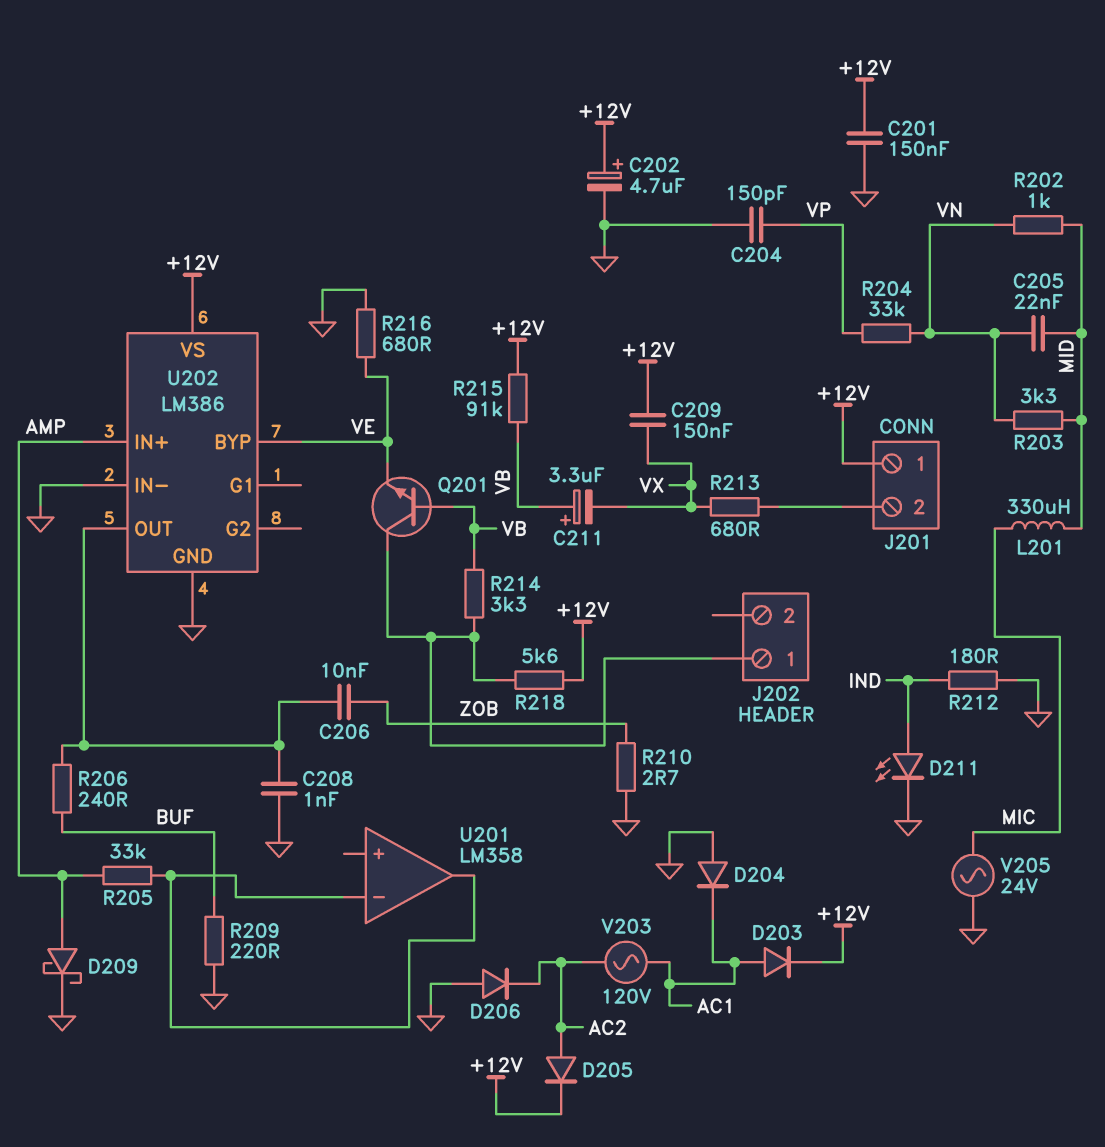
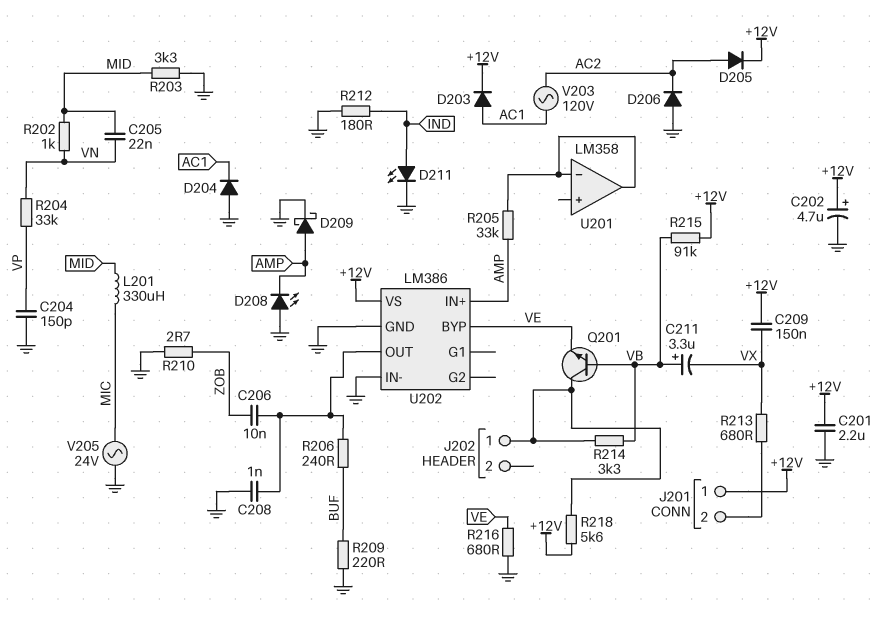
C201: 150nF (+12V, GND) -> 2.2uF (+12V, GND)
D208: none -> LED (A GND, K AMP)
R203: 3.3k (MID, VN) -> 3.3k (GND, MID)

